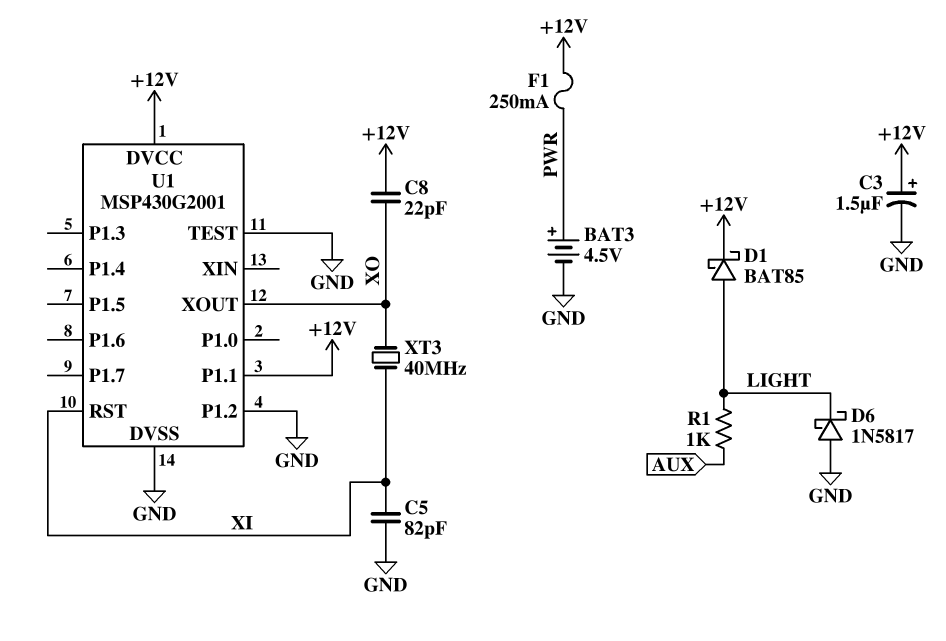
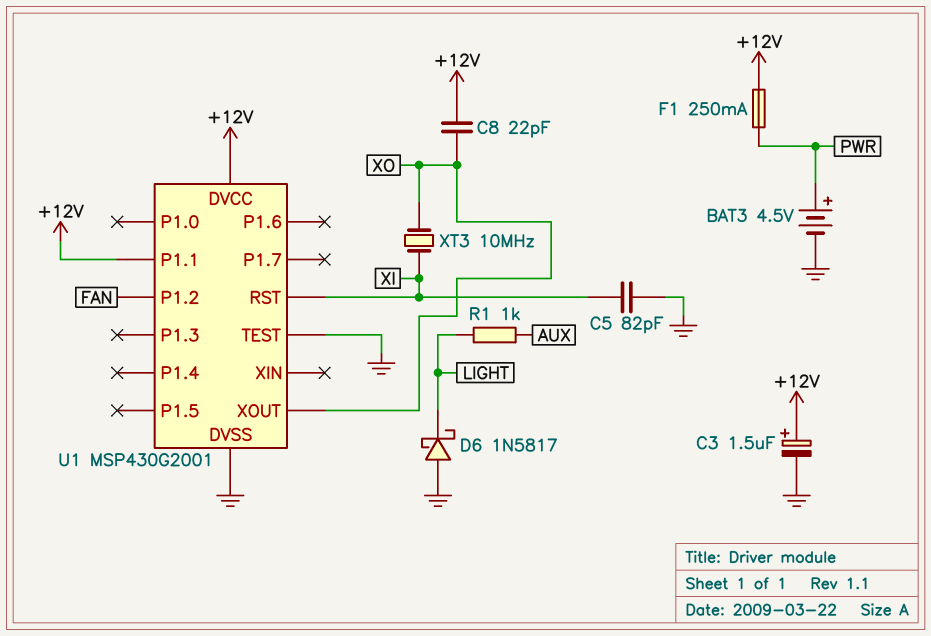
D1: schottky BAT85 (A LIGHT, K +12V) -> none
U1 pin P1.2: GND -> FAN
XT3: 40MHz (XI, XO) -> 10MHz (XI, XO)

